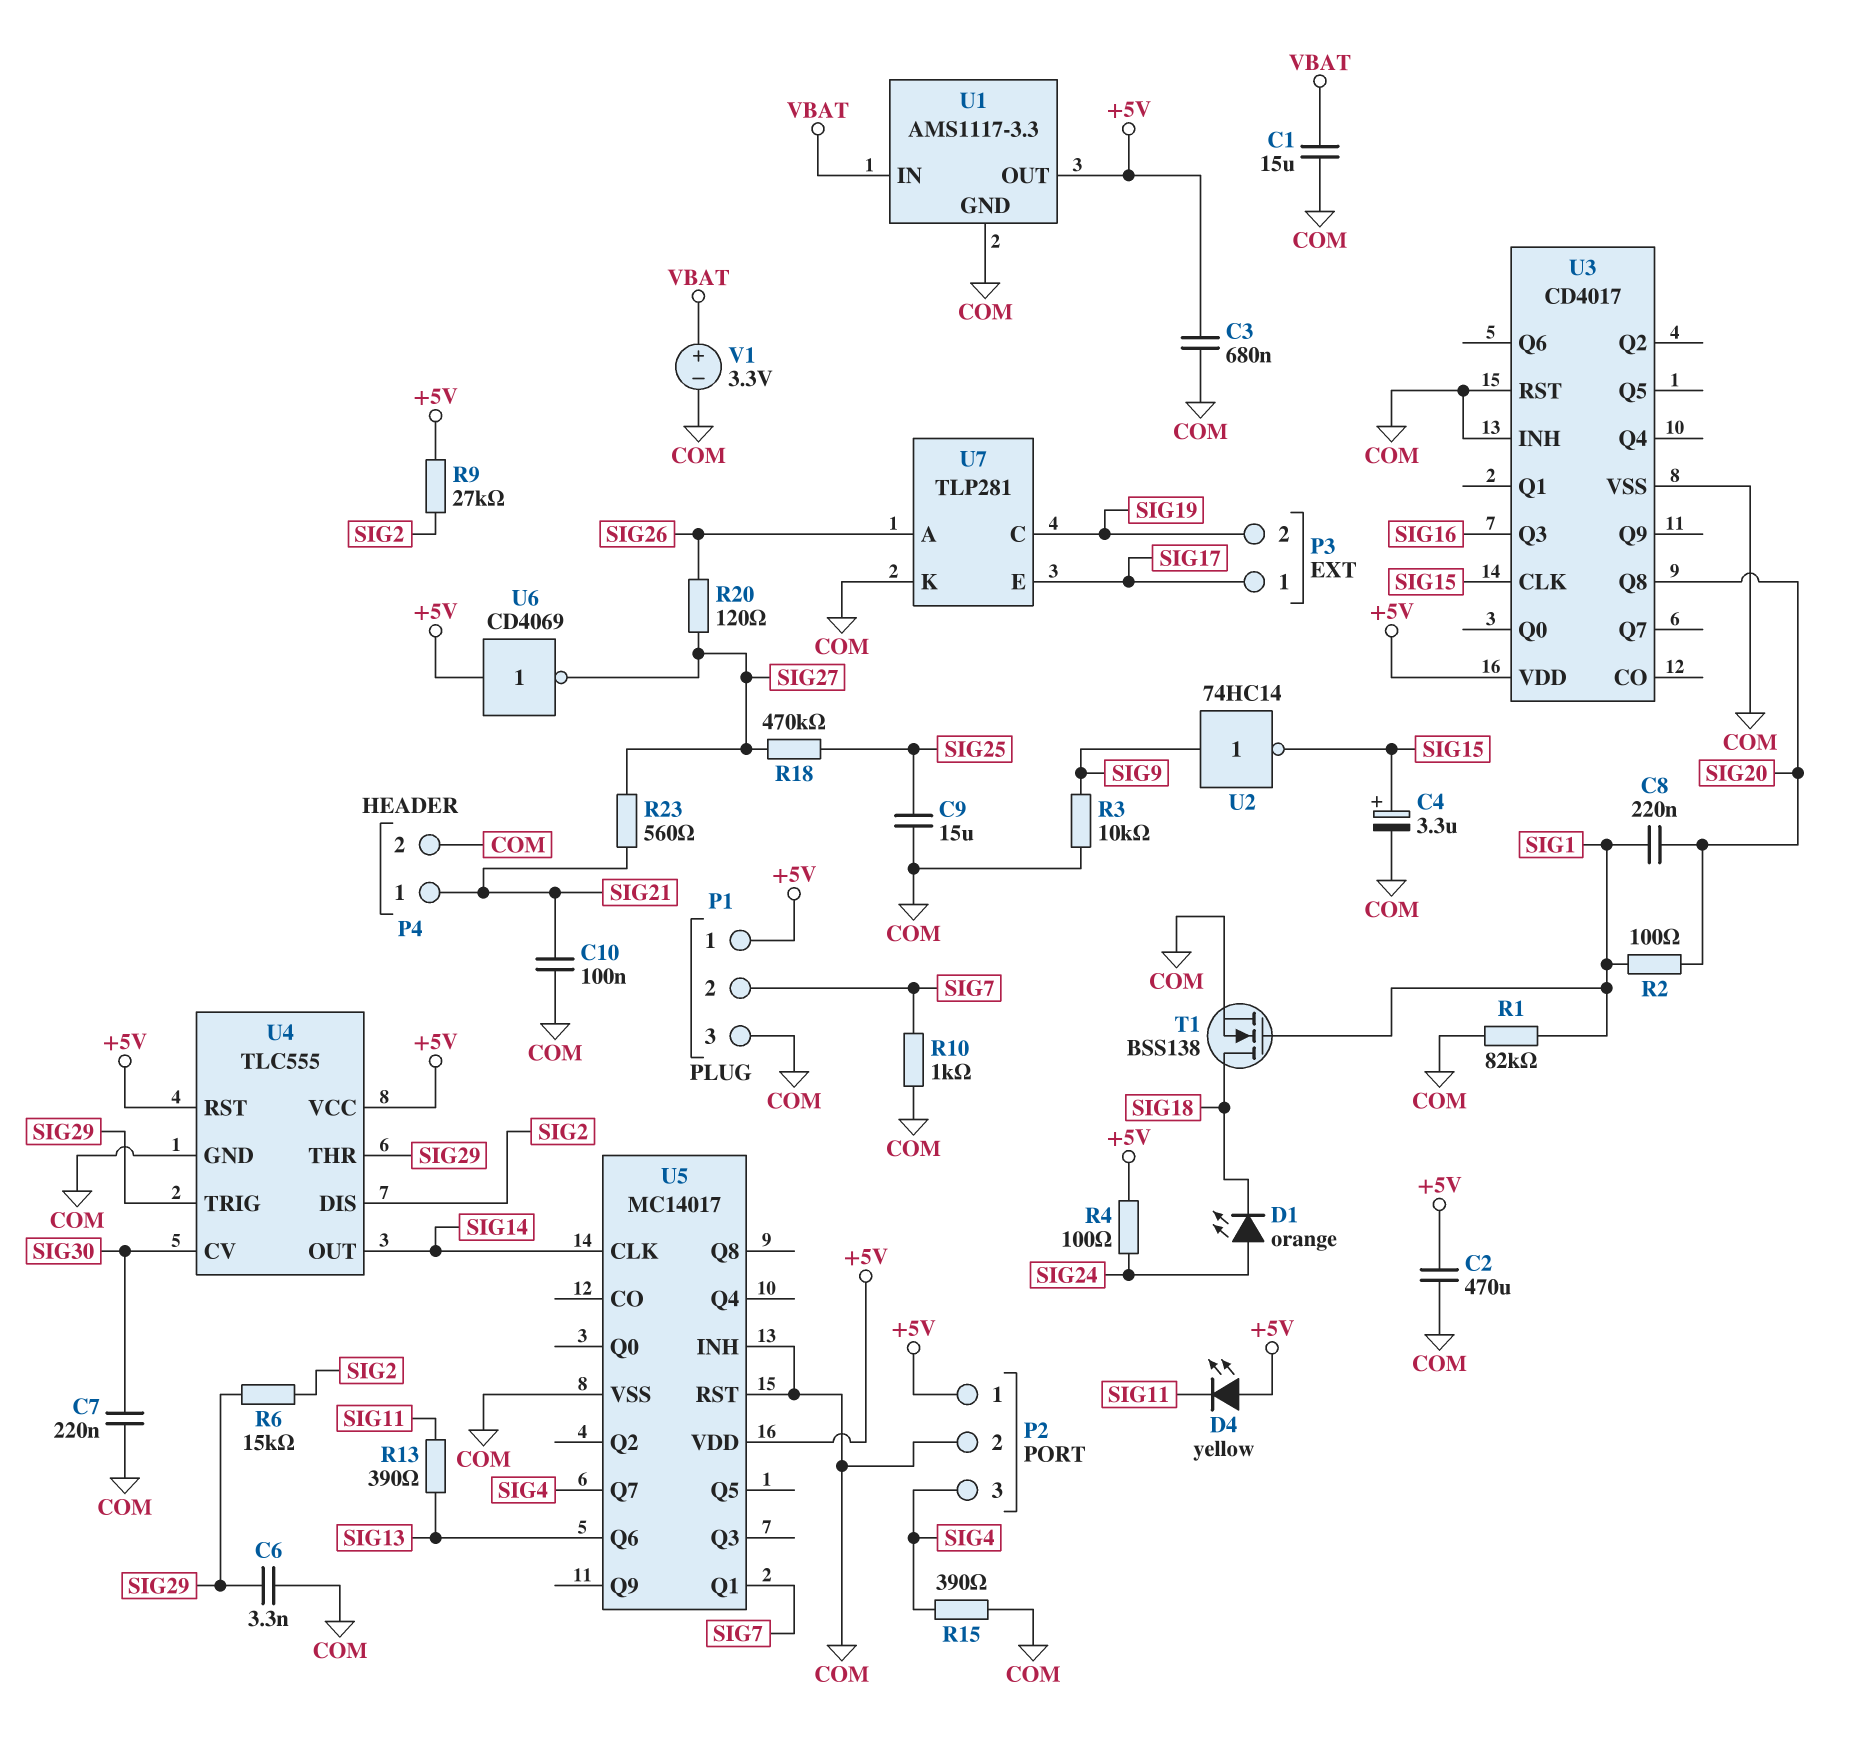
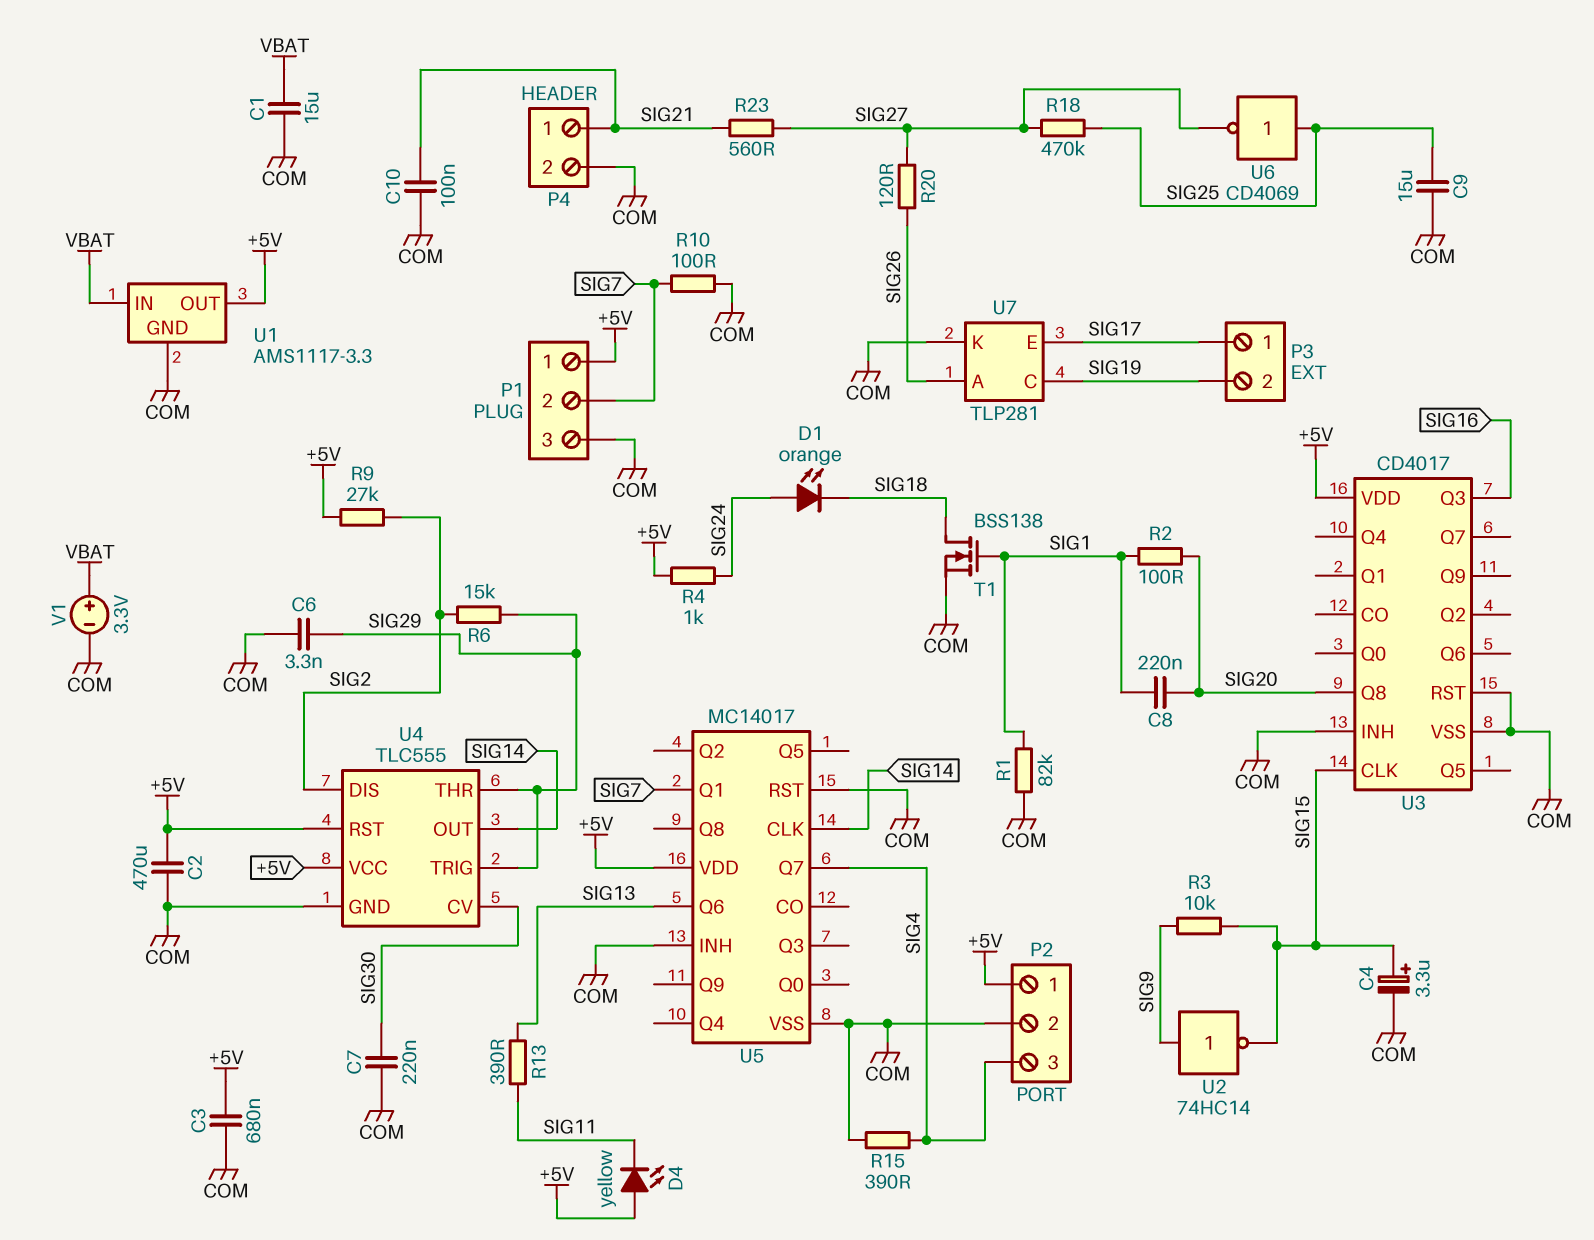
R3: 10k (COM, SIG9) -> 10k (SIG9, SIG15)
R4: 100 (+5V, SIG24) -> 1k (+5V, SIG24)
R10: 1k (COM, SIG7) -> 100 (COM, SIG7)
U6: NOT CD4069 (in +5V, out SIG27) -> NOT CD4069 (in SIG25, out SIG27)

